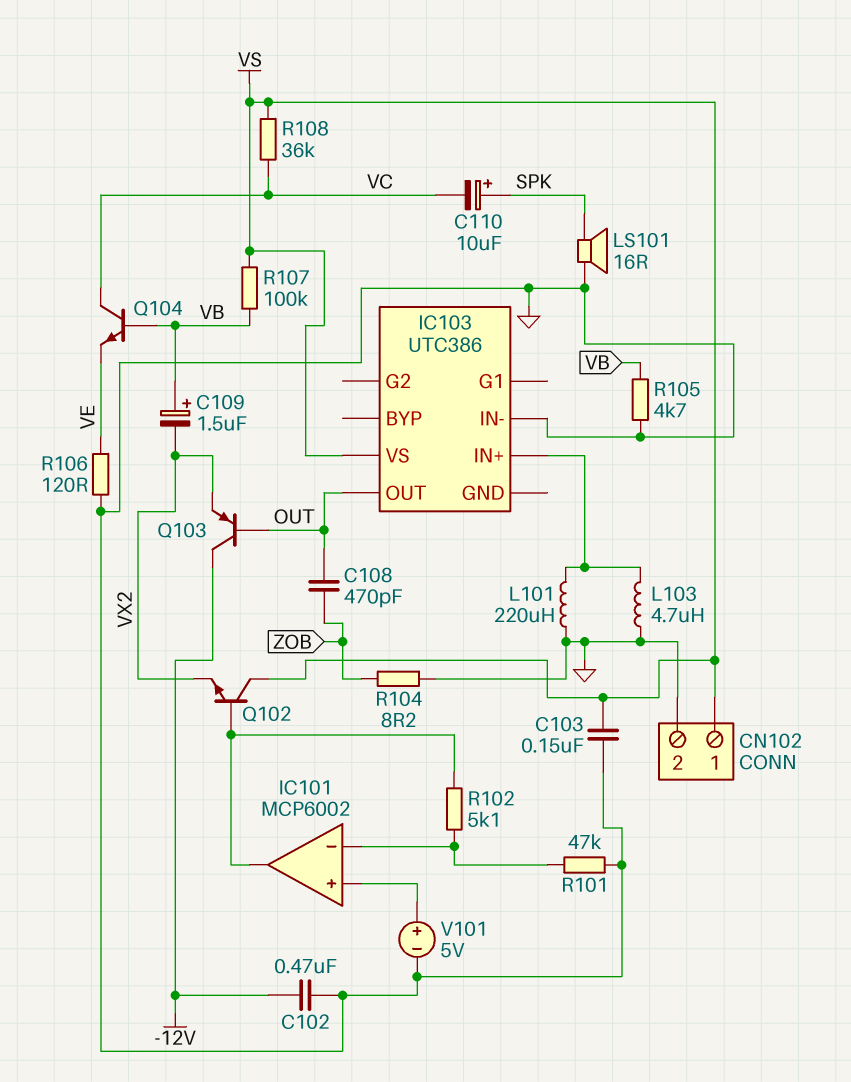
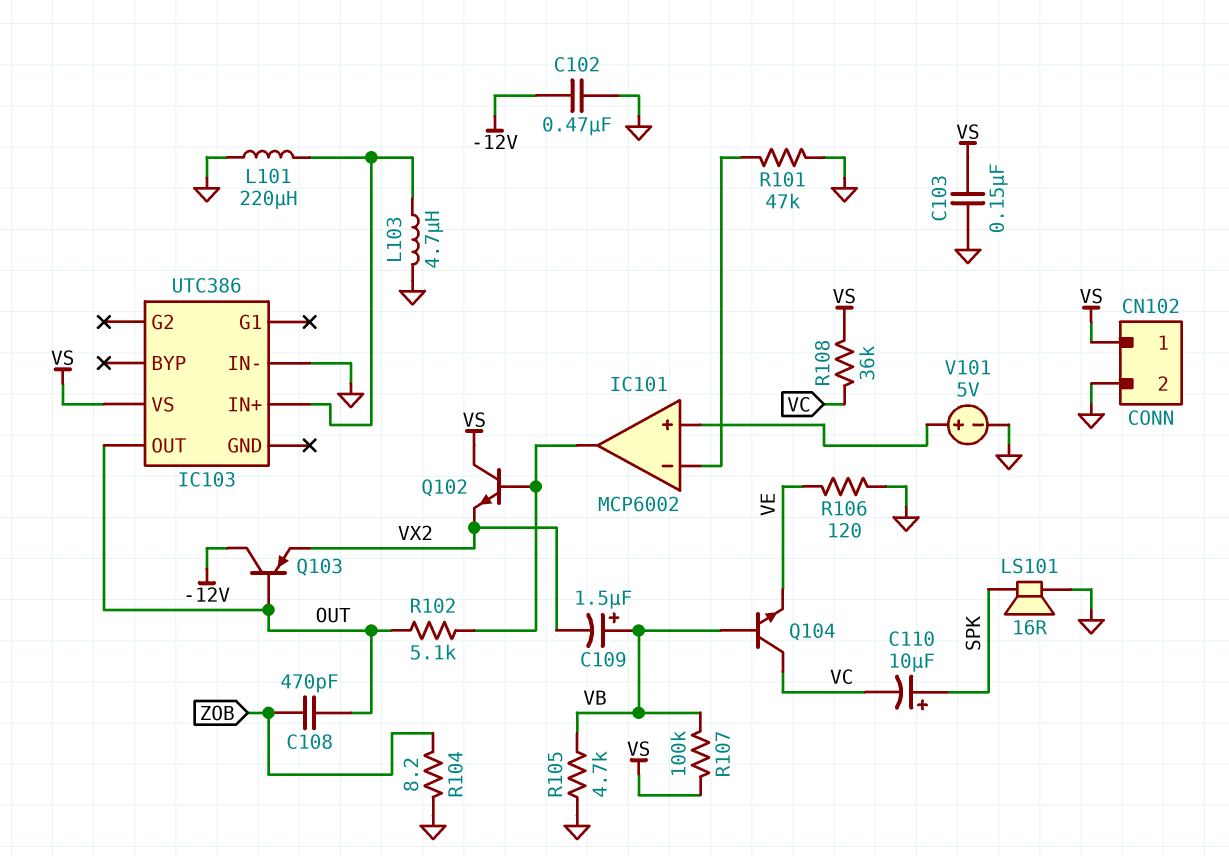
R102: 5.1k (IC101/in-, IC101/out) -> 5.1k (IC101/out, OUT)

